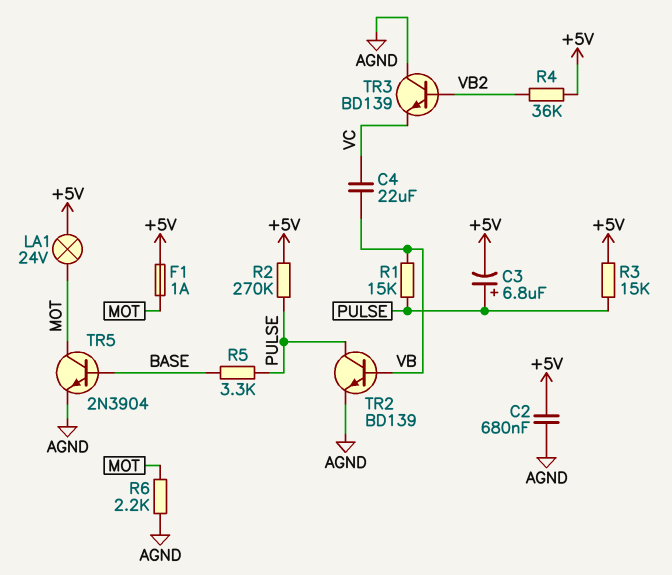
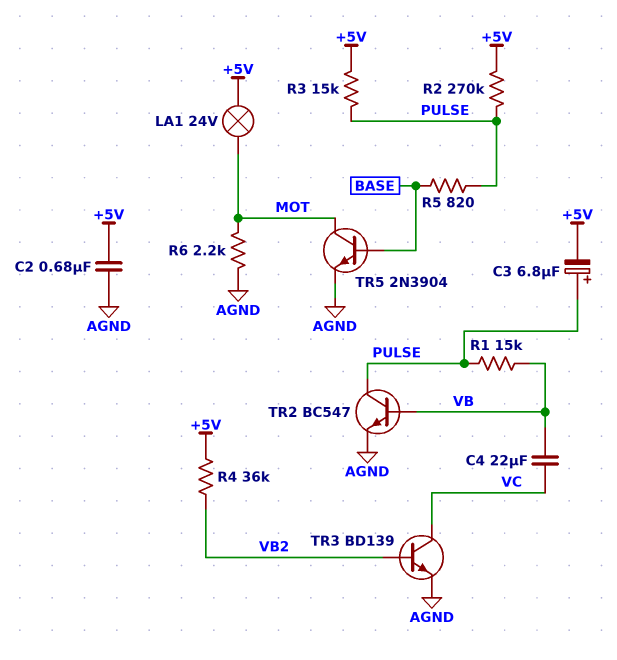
F1: 1A (+5V, MOT) -> none
R5: 3.3k (BASE, PULSE) -> 820 (BASE, PULSE)
TR2: NPN BD139 (B VB, C PULSE, E AGND) -> NPN BC547 (B VB, C PULSE, E AGND)
TR3: NPN BD139 (B VB2, C AGND, E VC) -> NPN BD139 (B VB2, C VC, E AGND)

